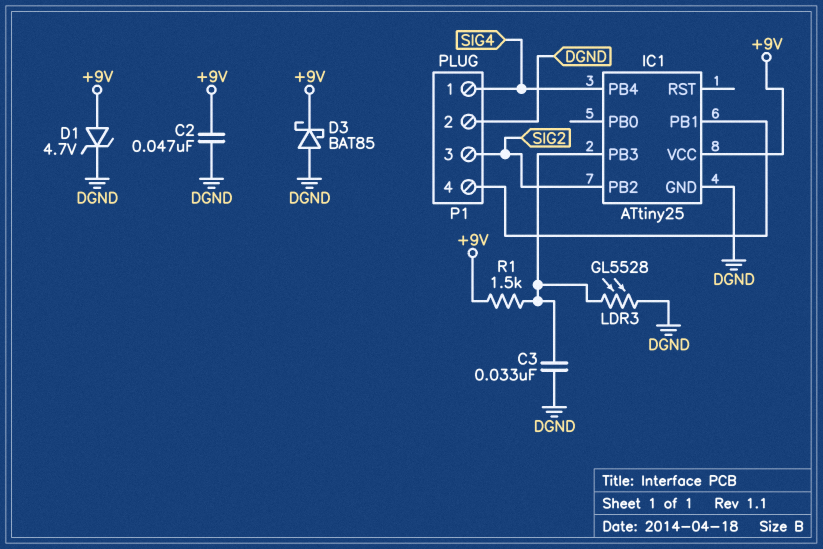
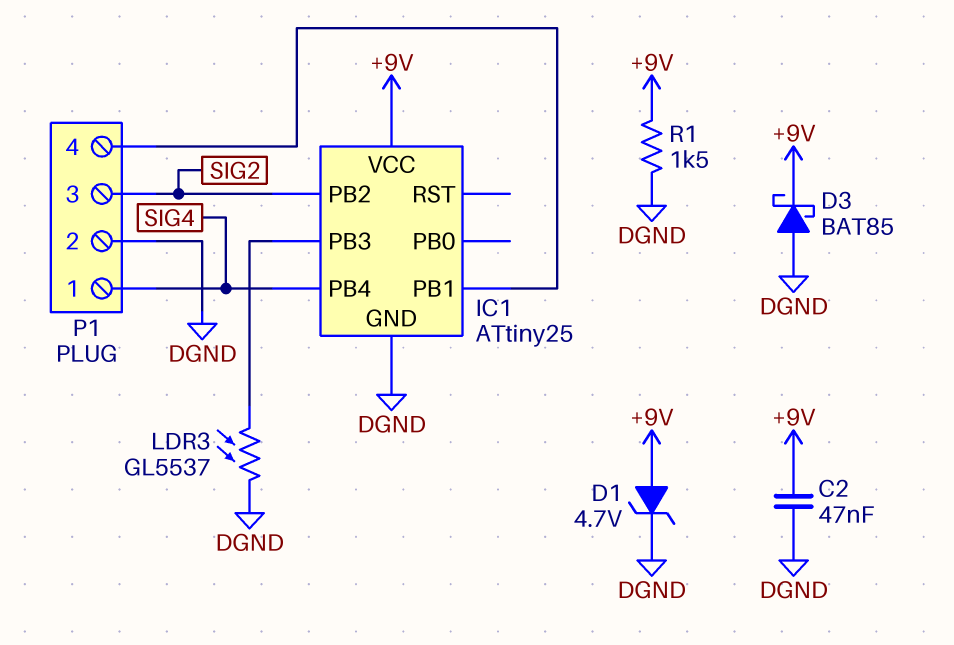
C3: 33nF (DGND, IC1/PB3) -> none
LDR3: GL5528 (DGND, IC1/PB3) -> GL5537 (DGND, IC1/PB3)
R1: 1.5k (+9V, IC1/PB3) -> 1.5k (+9V, DGND)

